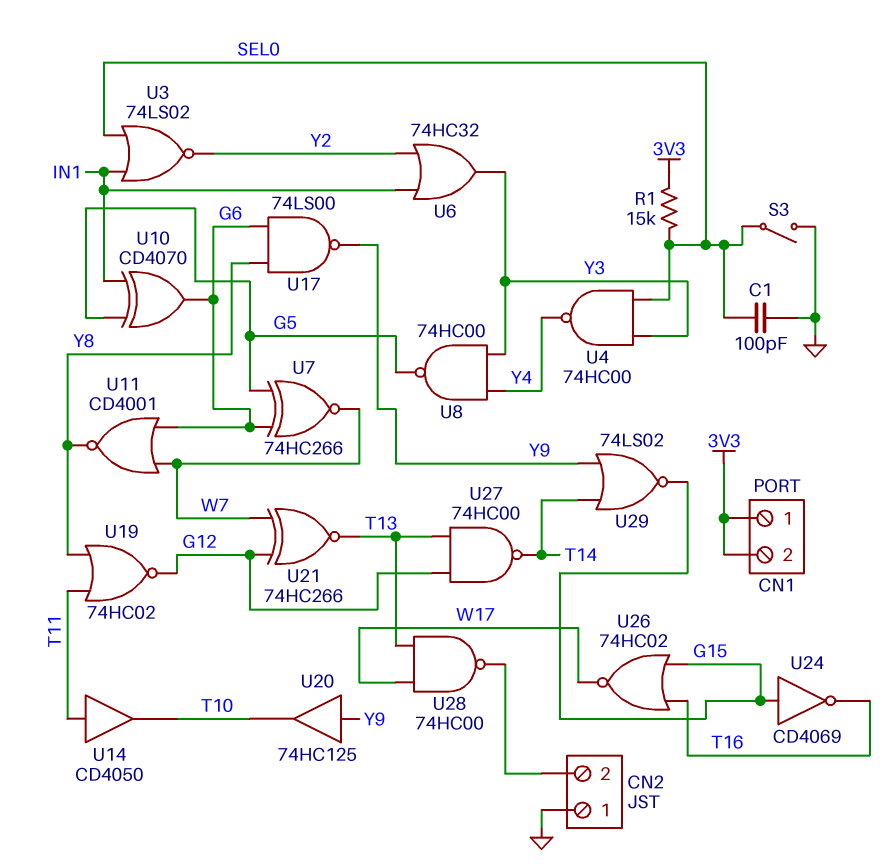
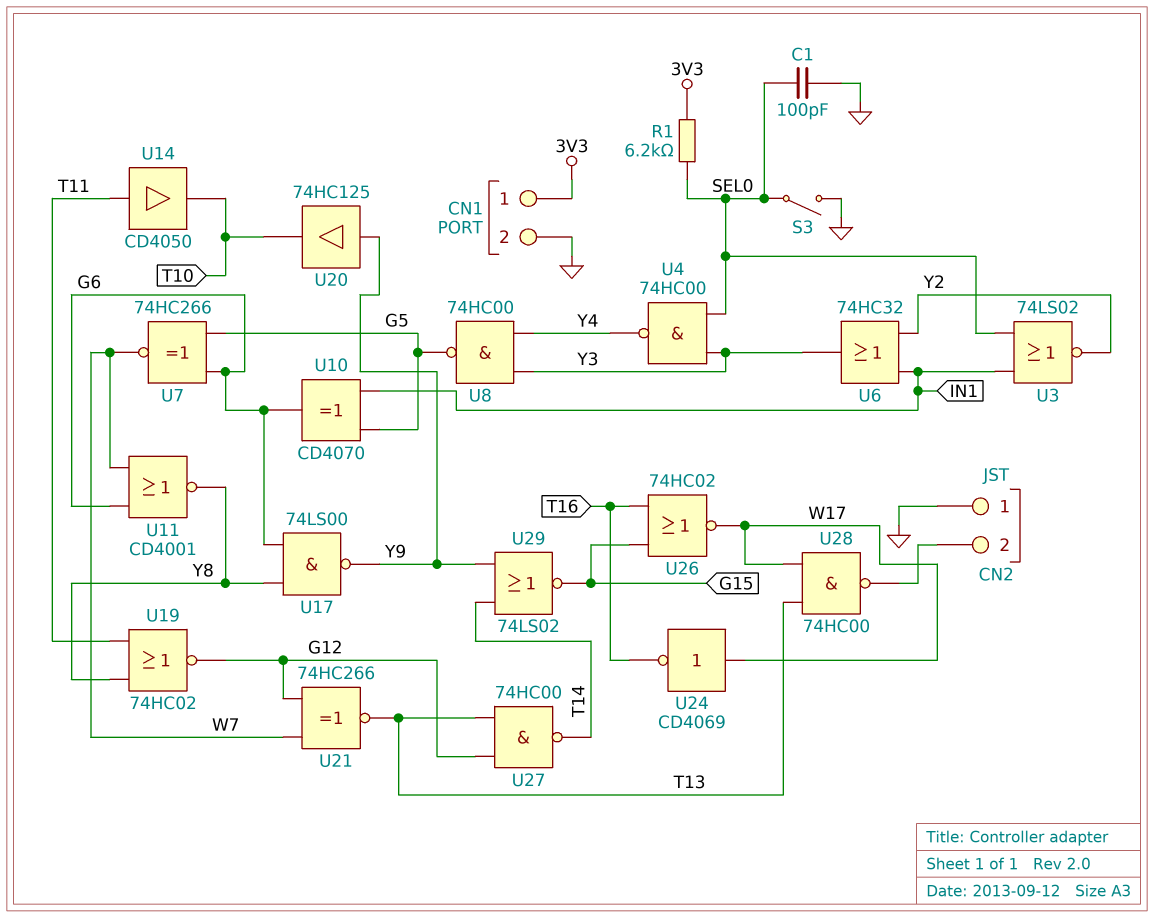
CN1 pin 2: 3V3 -> GND
R1: 15k (3V3, SEL0) -> 6.2k (3V3, SEL0)
U24: NOT CD4069 (in G15, out T16) -> NOT CD4069 (in W17, out T16)

